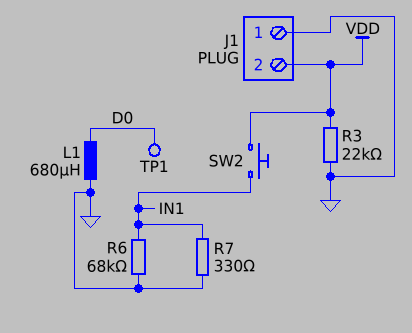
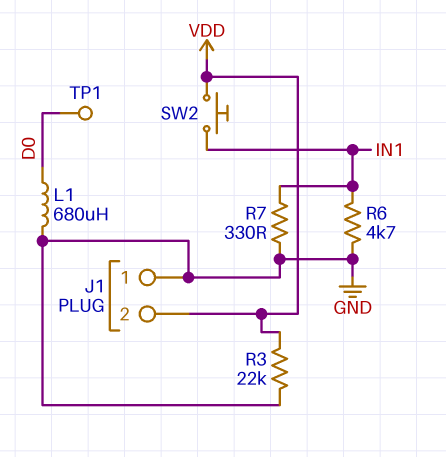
R6: 68k (GND, IN1) -> 4.7k (GND, IN1)

